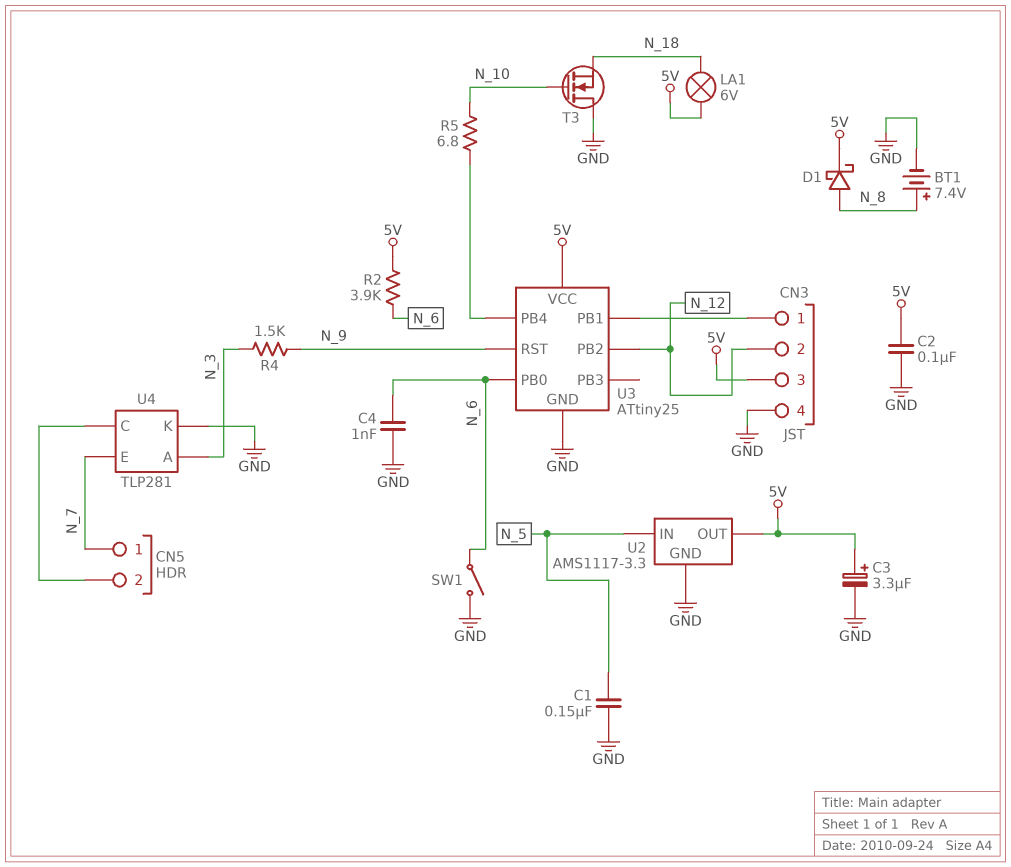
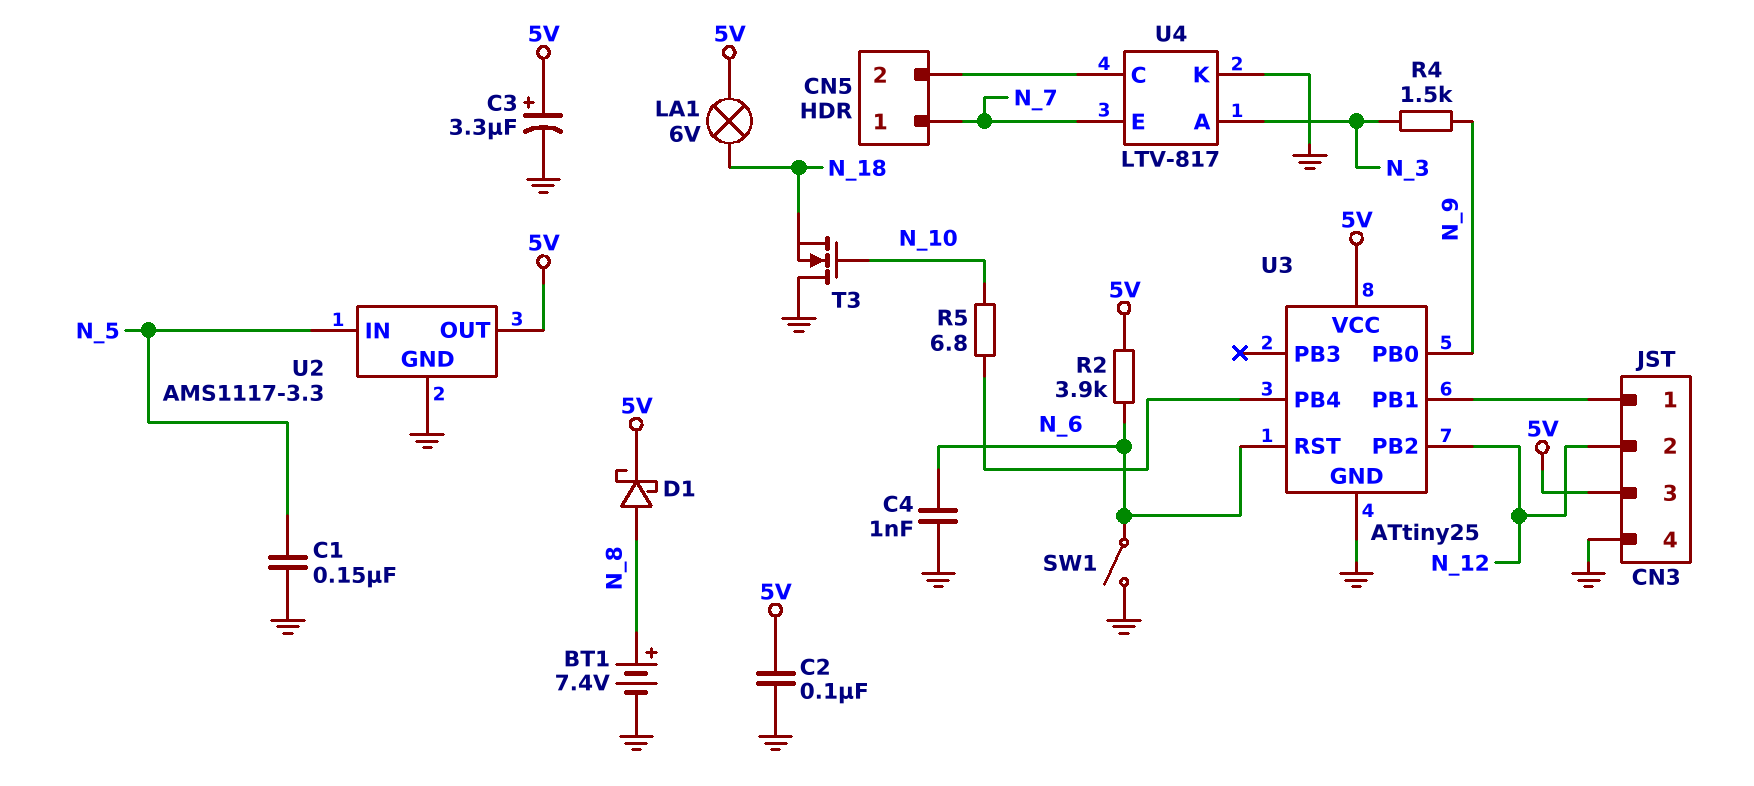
U3 pin PB0: N_6 -> N_9
U3 pin RST: N_9 -> N_6
U4: TLP281 -> LTV-817

